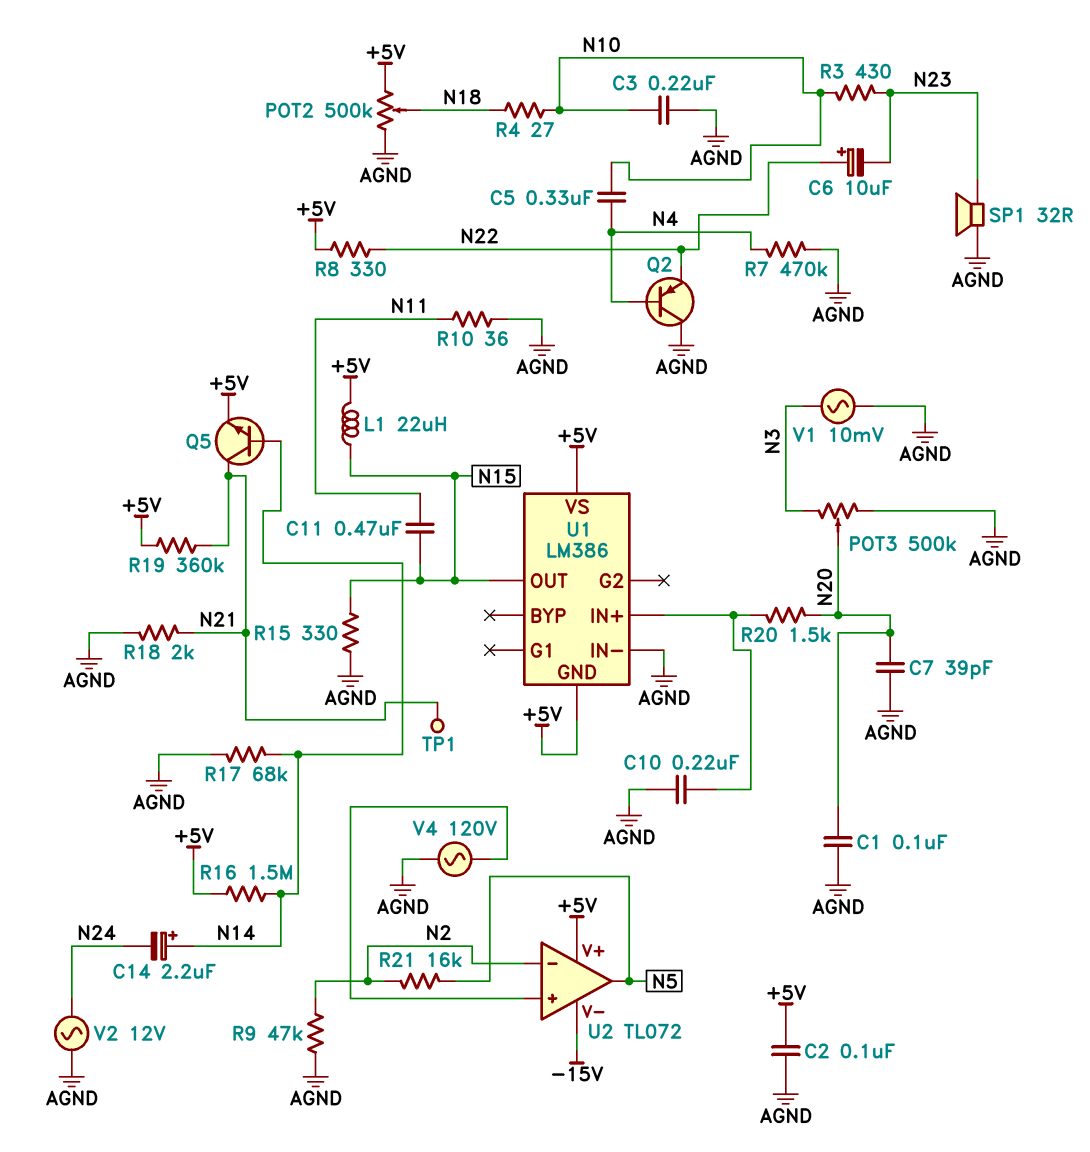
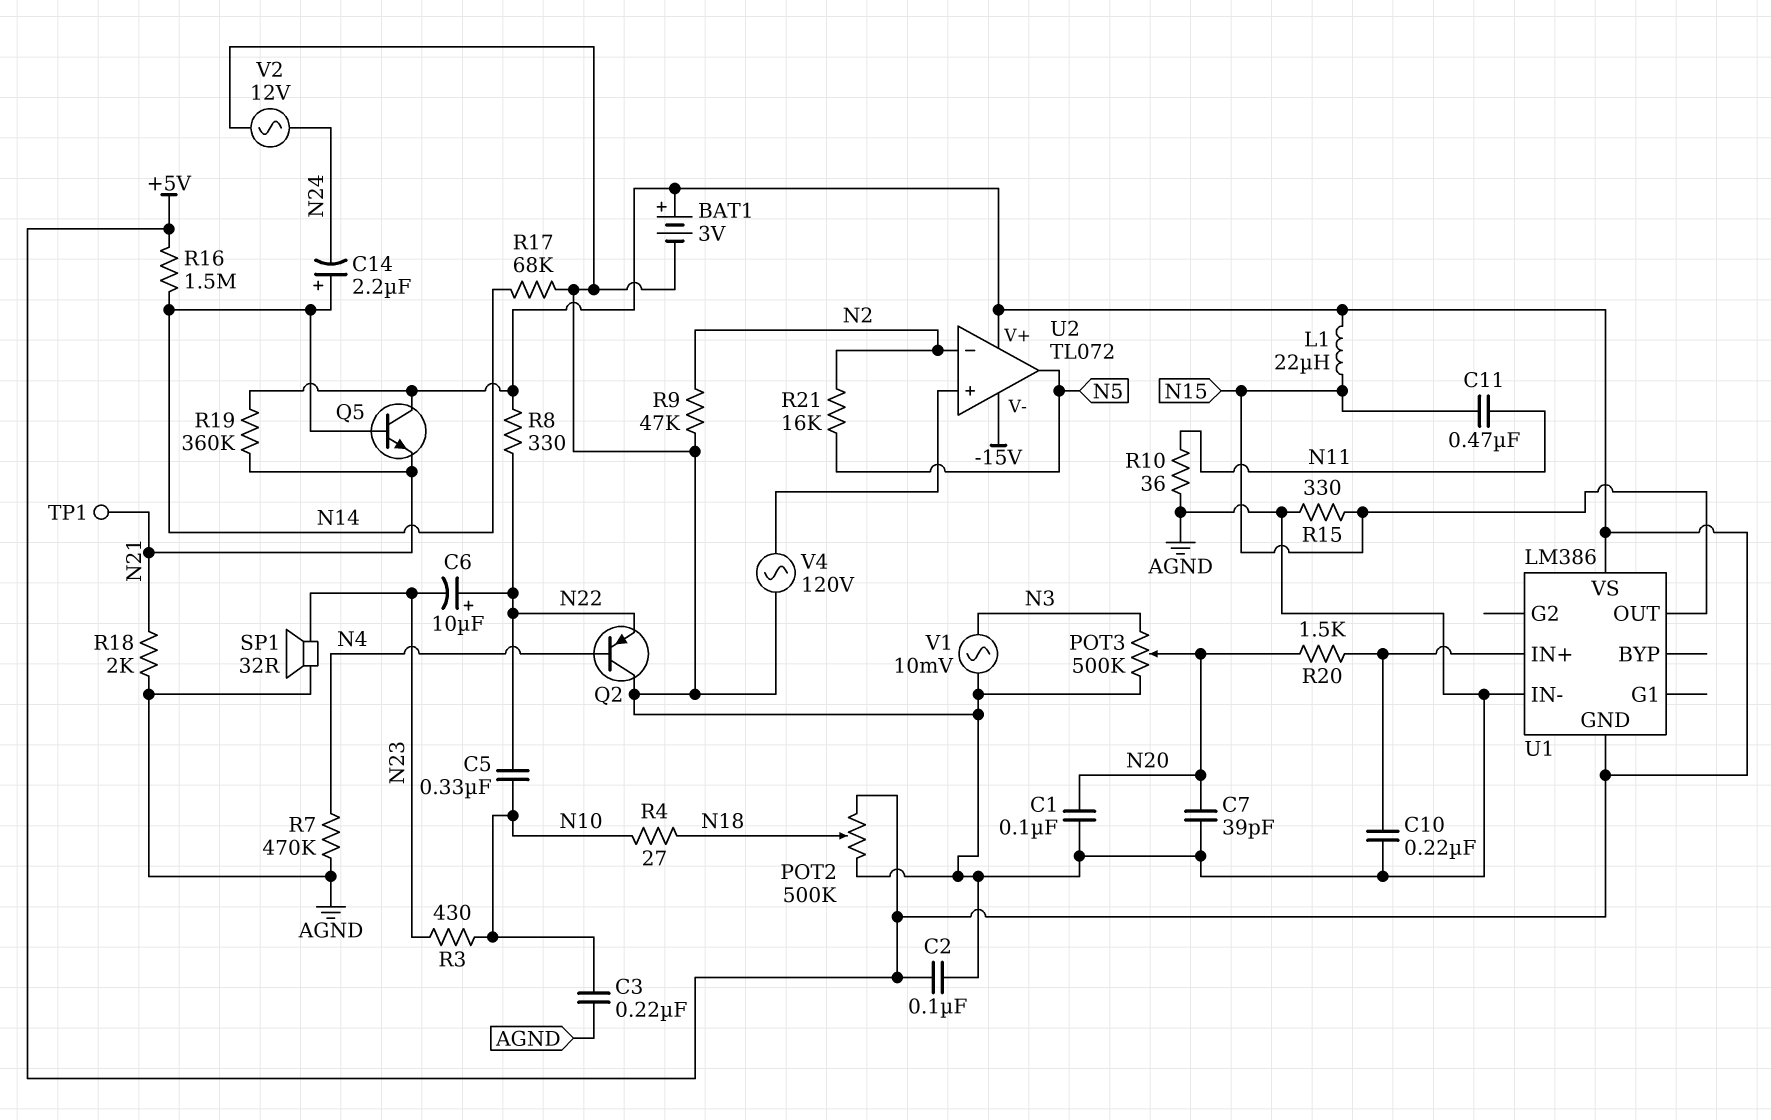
BAT1: none -> 3V (plus +5V, minus AGND)
C5: 330nF (N4, N10) -> 330nF (N10, N22)
Q5: NPN (B N14, C N21, E +5V) -> NPN (B N14, C +5V, E N21)

